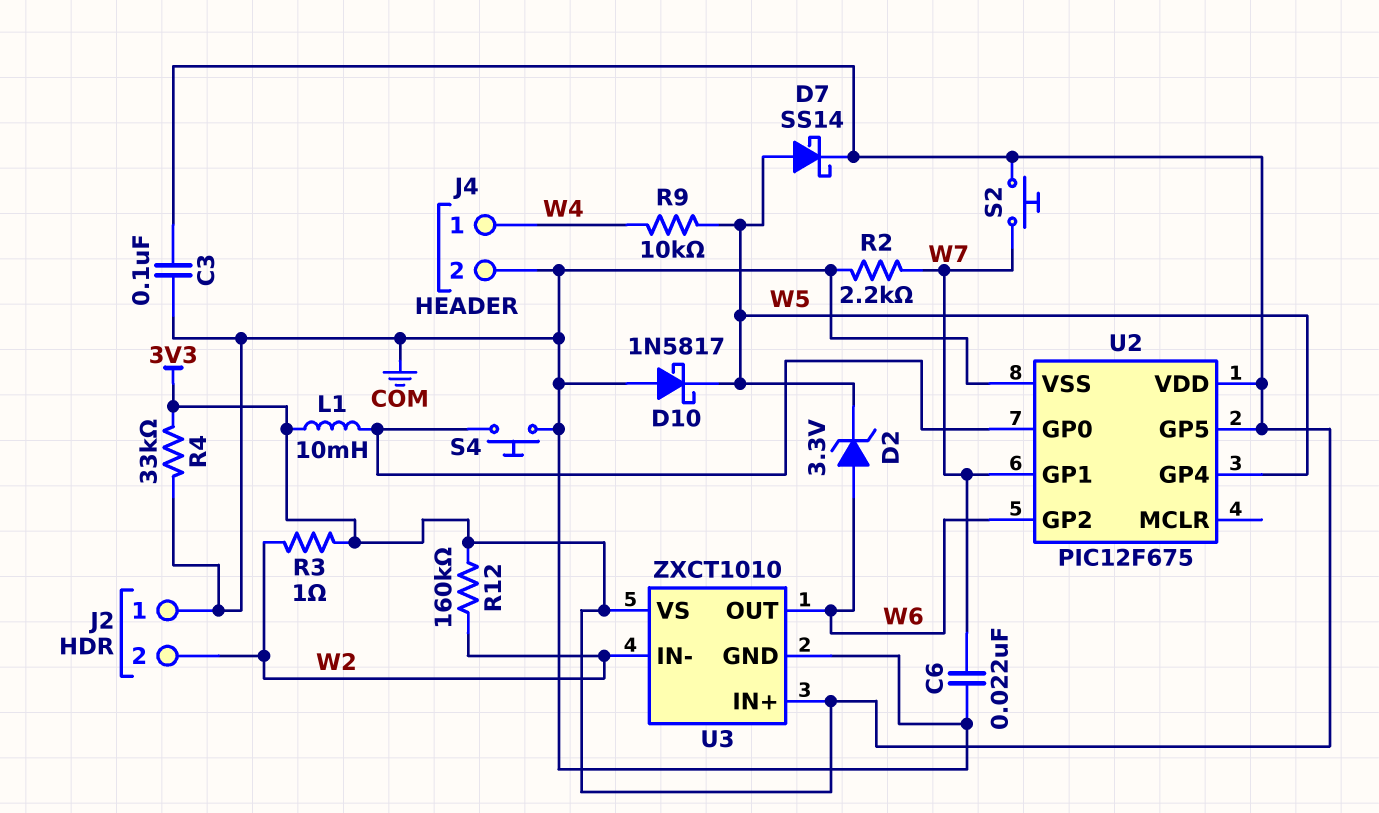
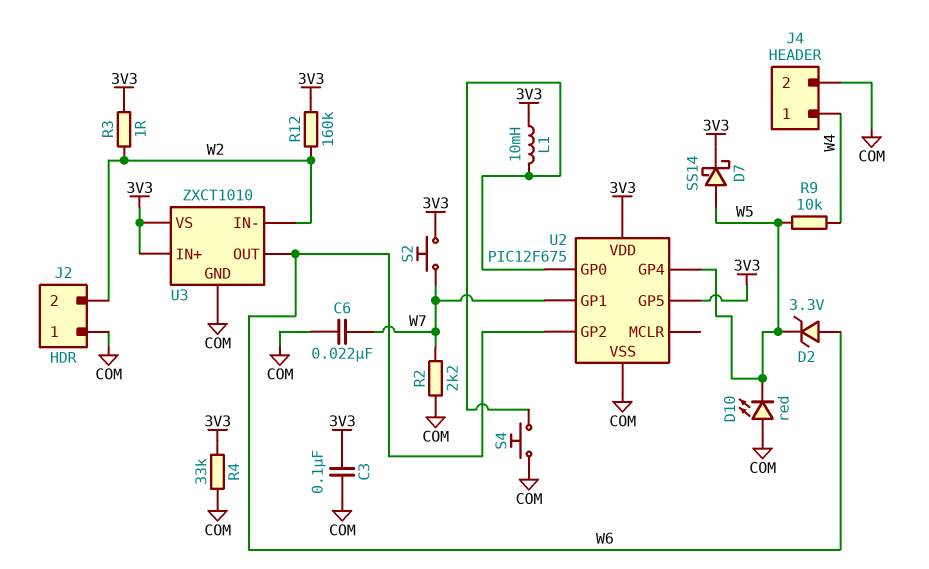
D10: schottky 1N5817 (A COM, K W5) -> LED red (A COM, K W5)

